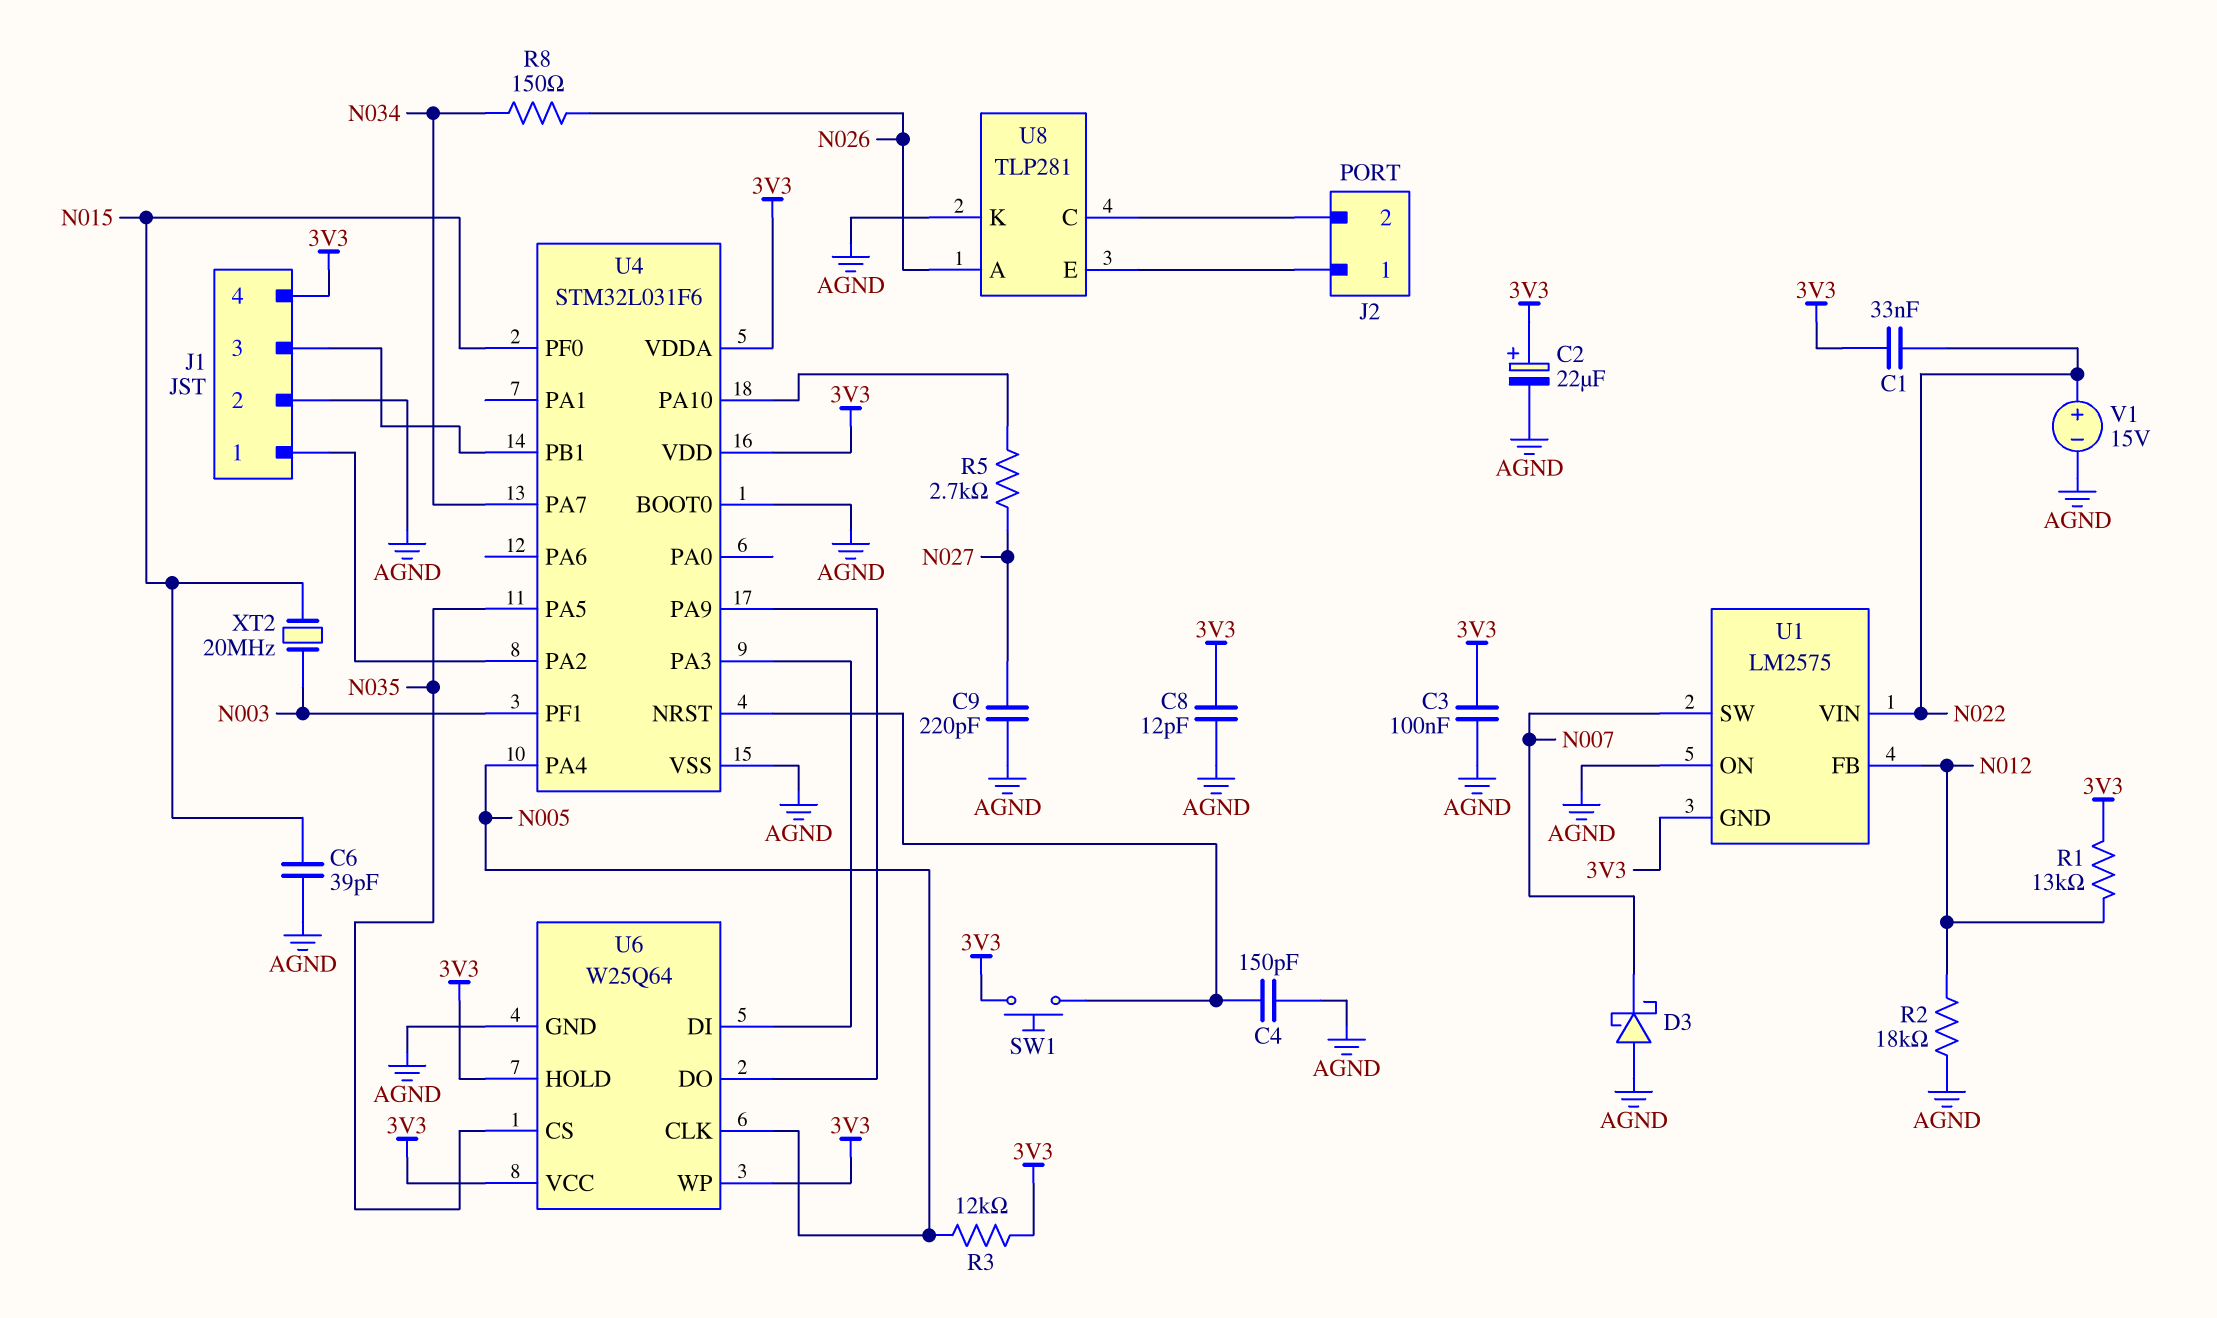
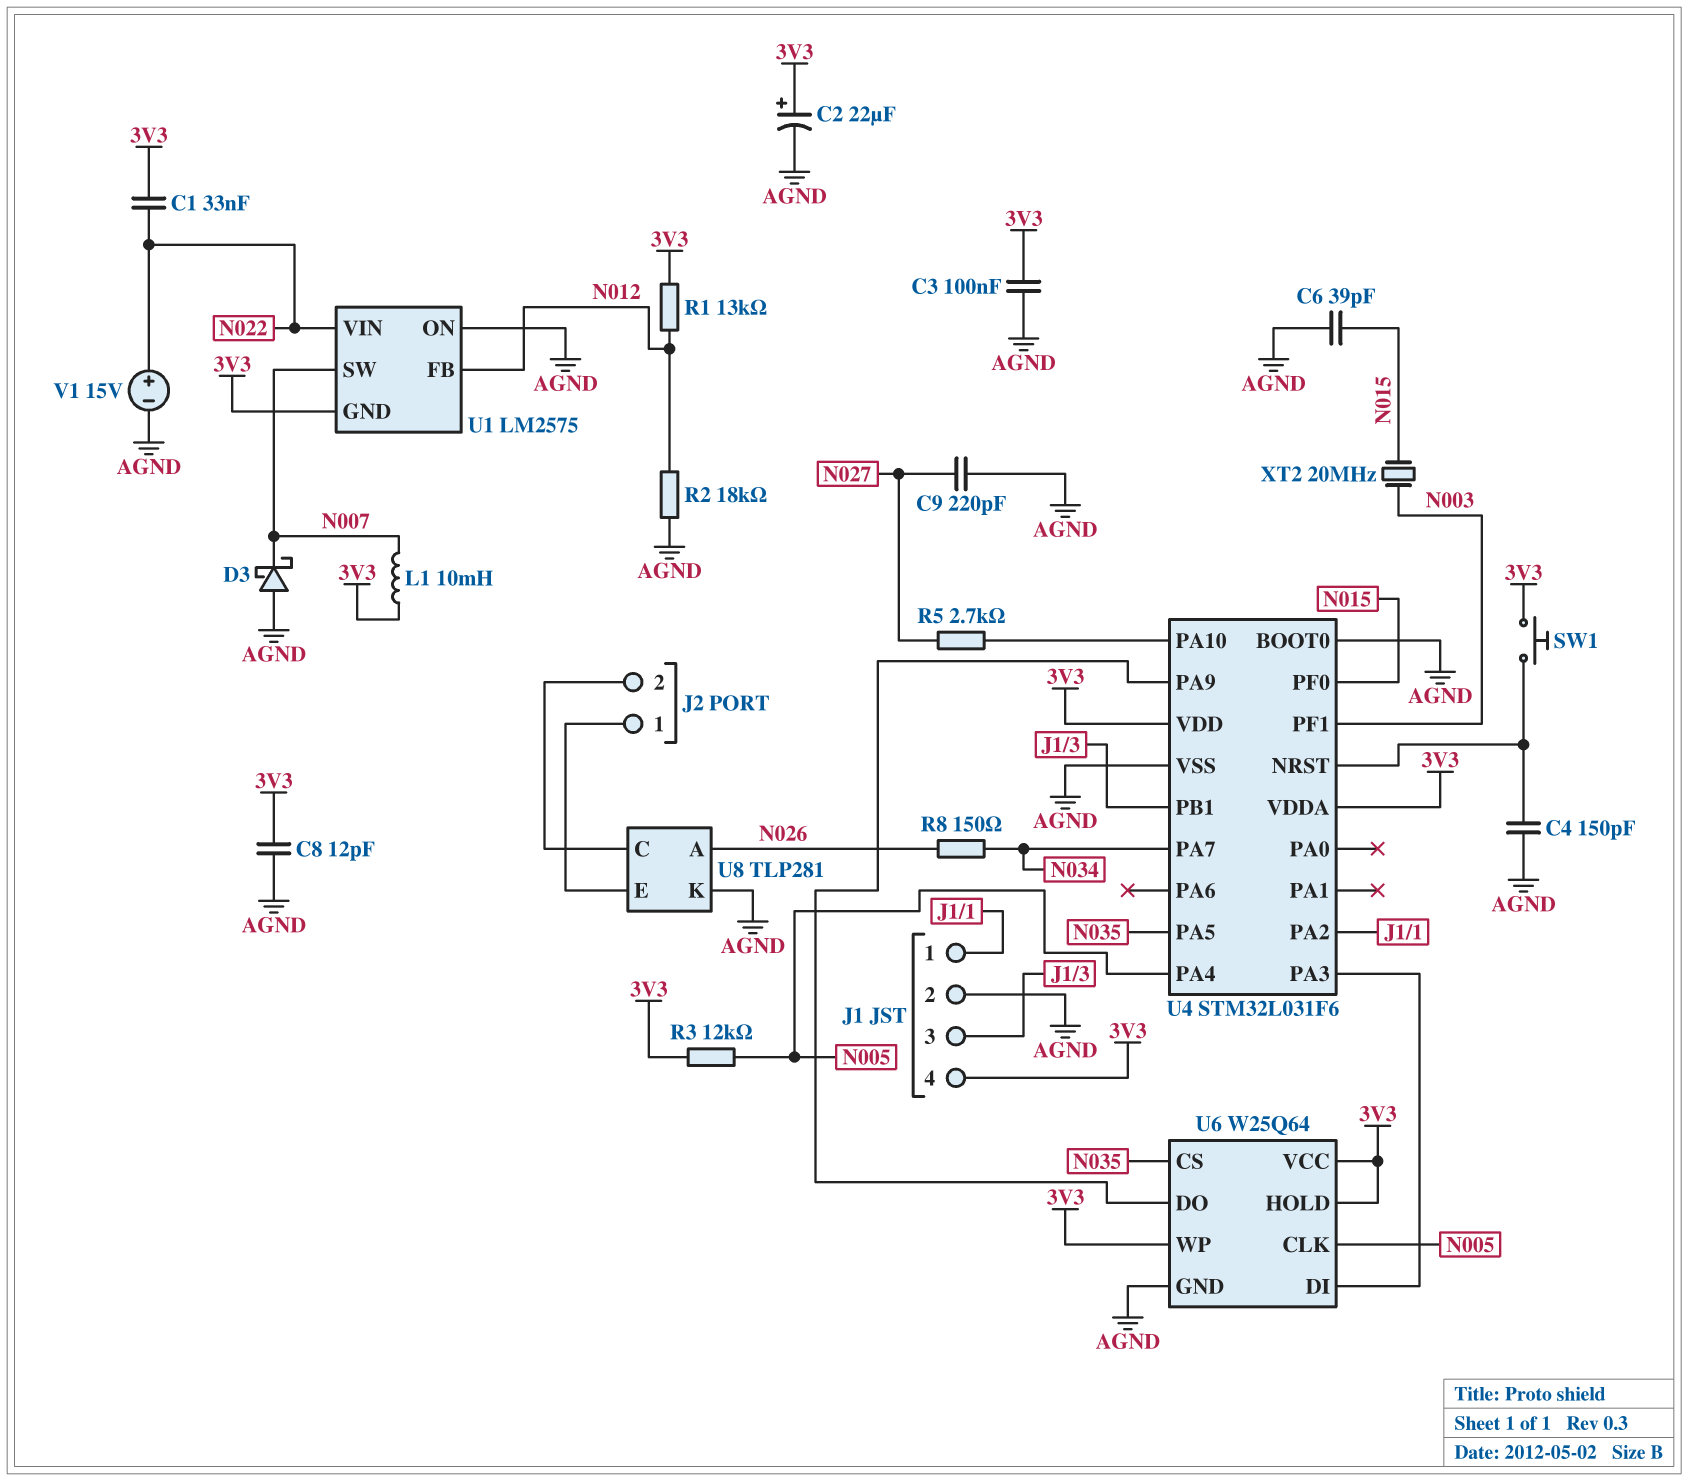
L1: none -> 10mH (3V3, N007)

